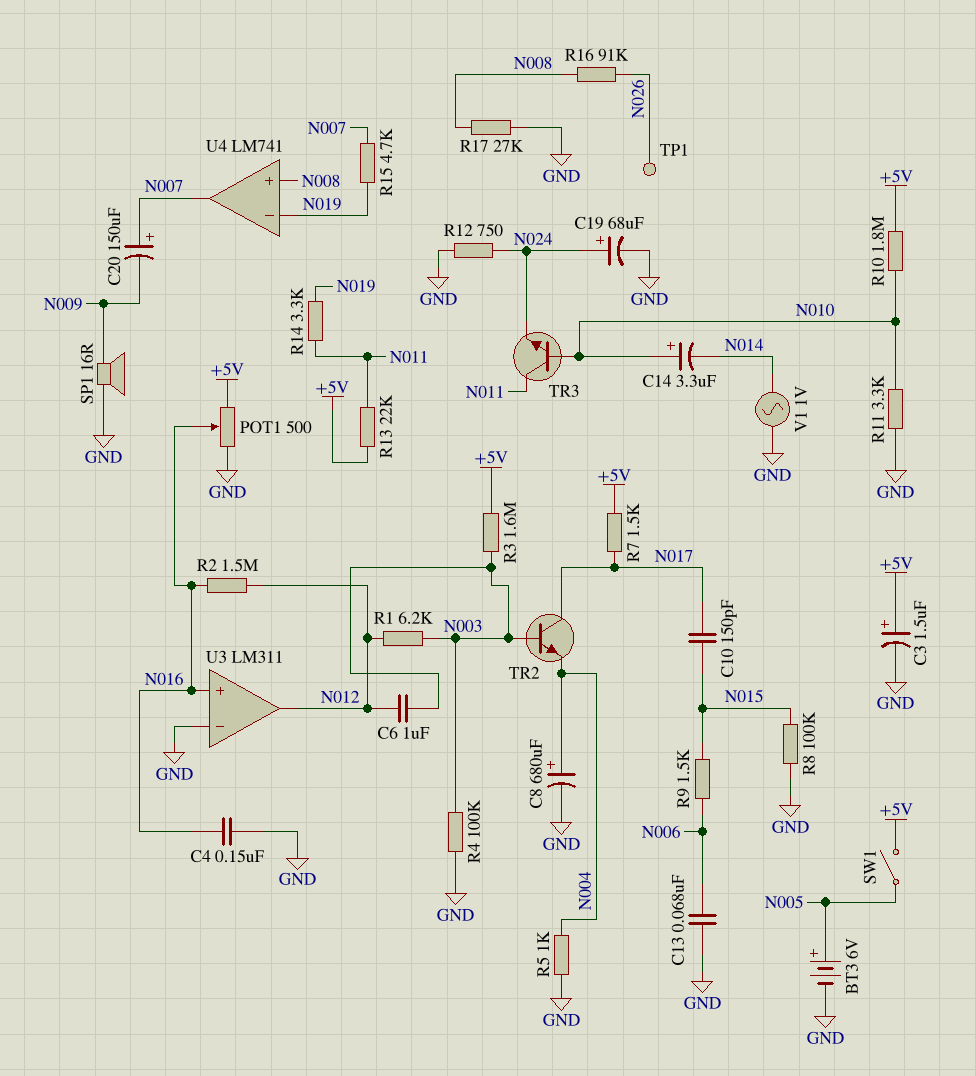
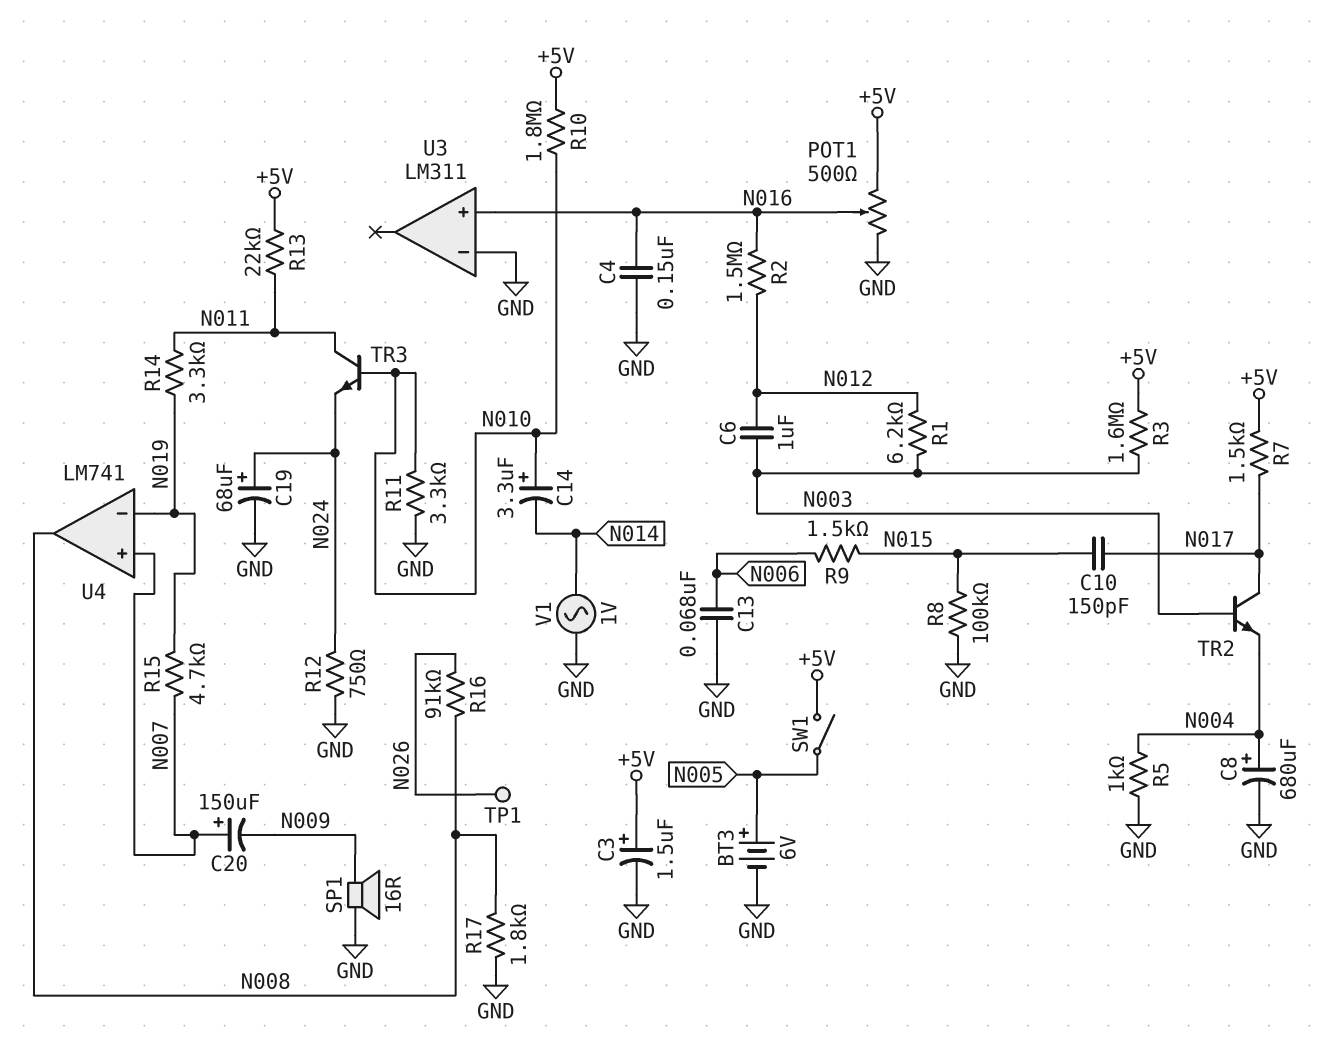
R4: 100k (GND, N003) -> none
R17: 27k (GND, N008) -> 1.8k (GND, N008)
U3 pin out: N012 -> none
U4 pin in+: N008 -> N007
U4 pin out: N007 -> N008

